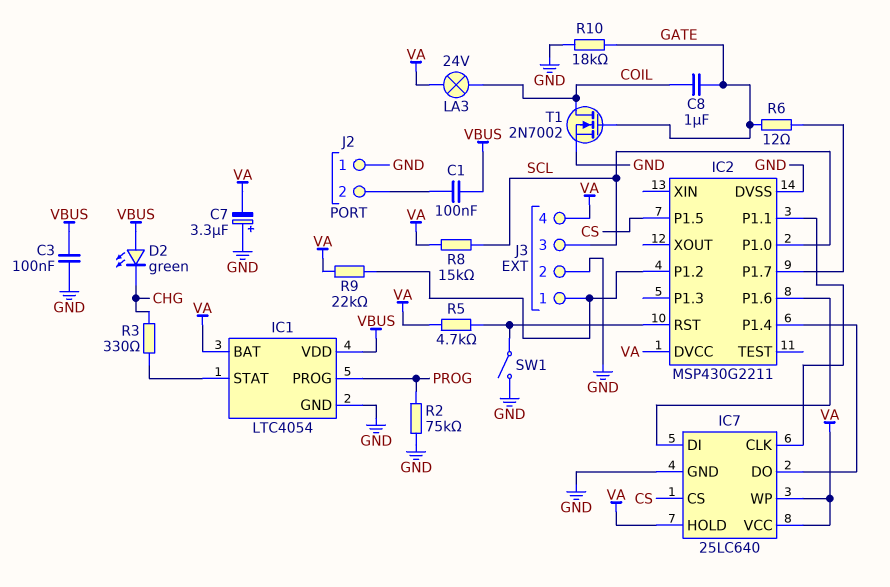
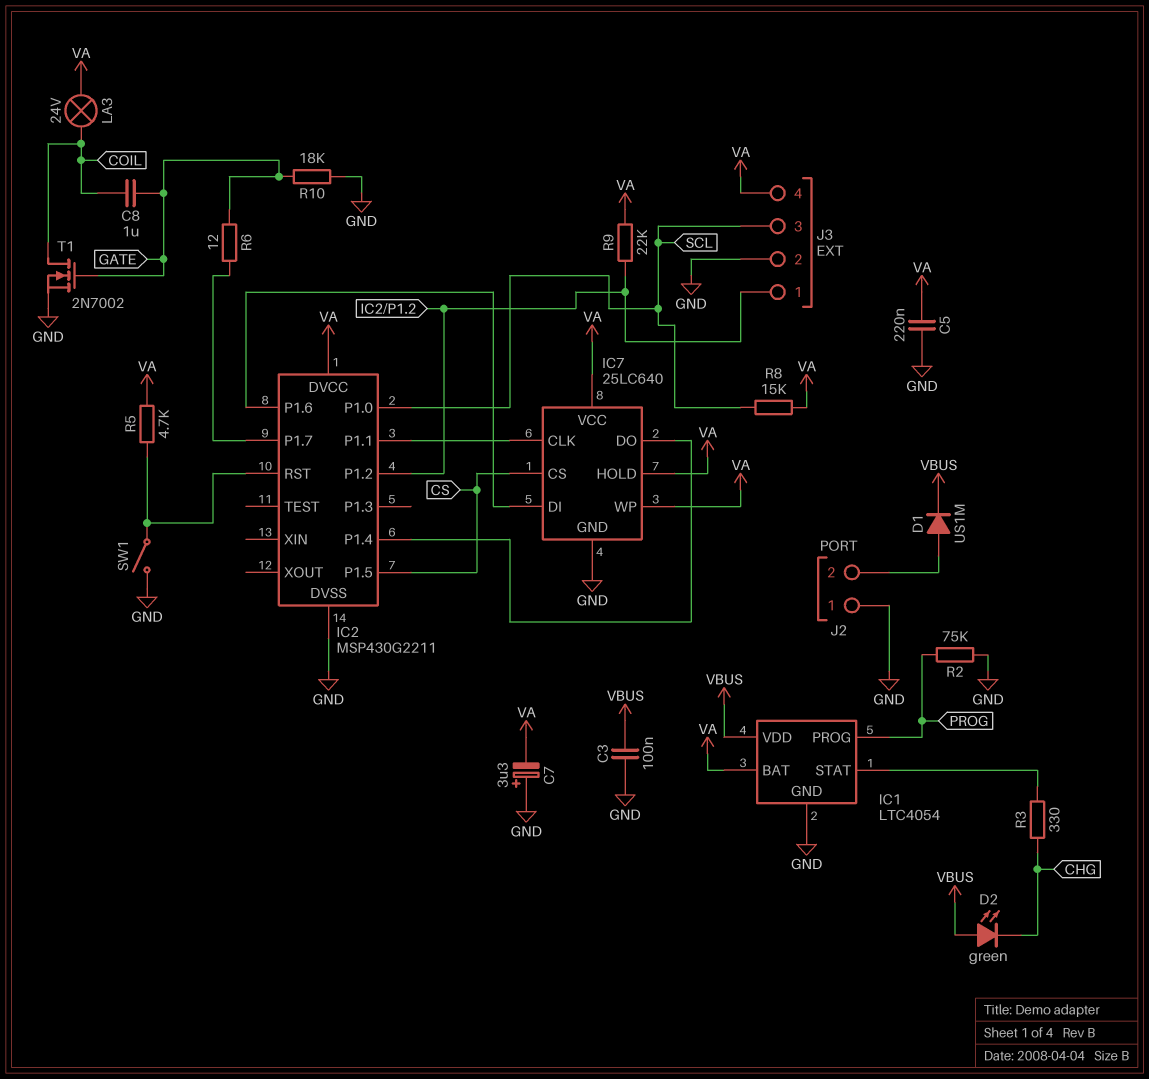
C1: 100nF (J2/2, VBUS) -> none
C5: none -> 220nF (GND, VA)
D1: none -> diode US1M (A J2/2, K VBUS)

